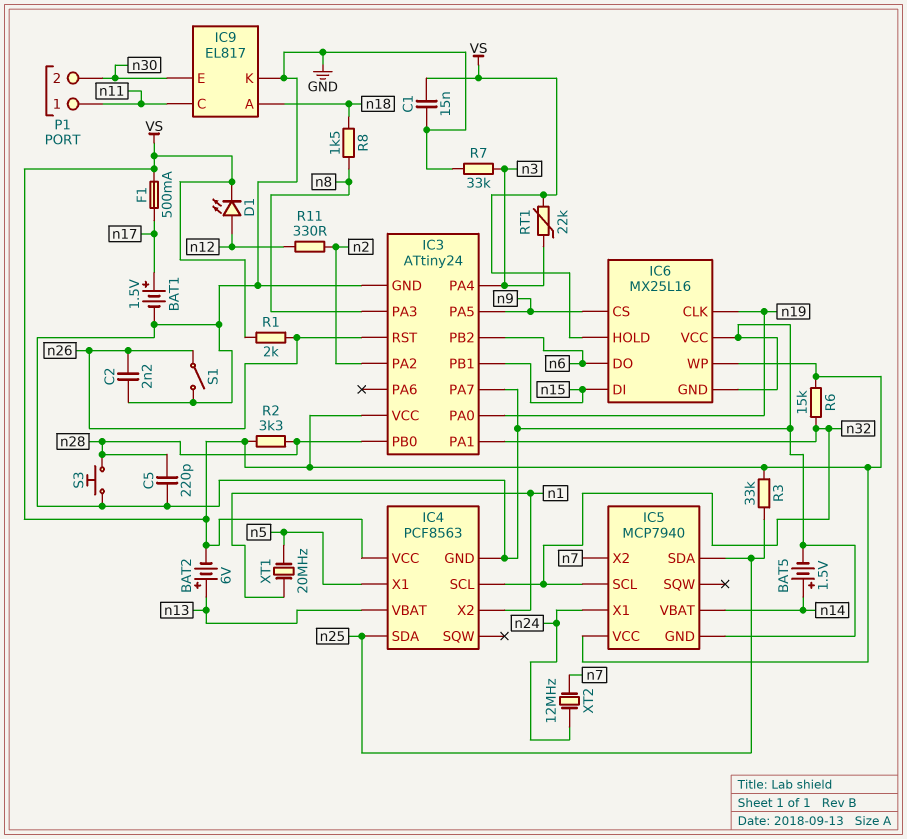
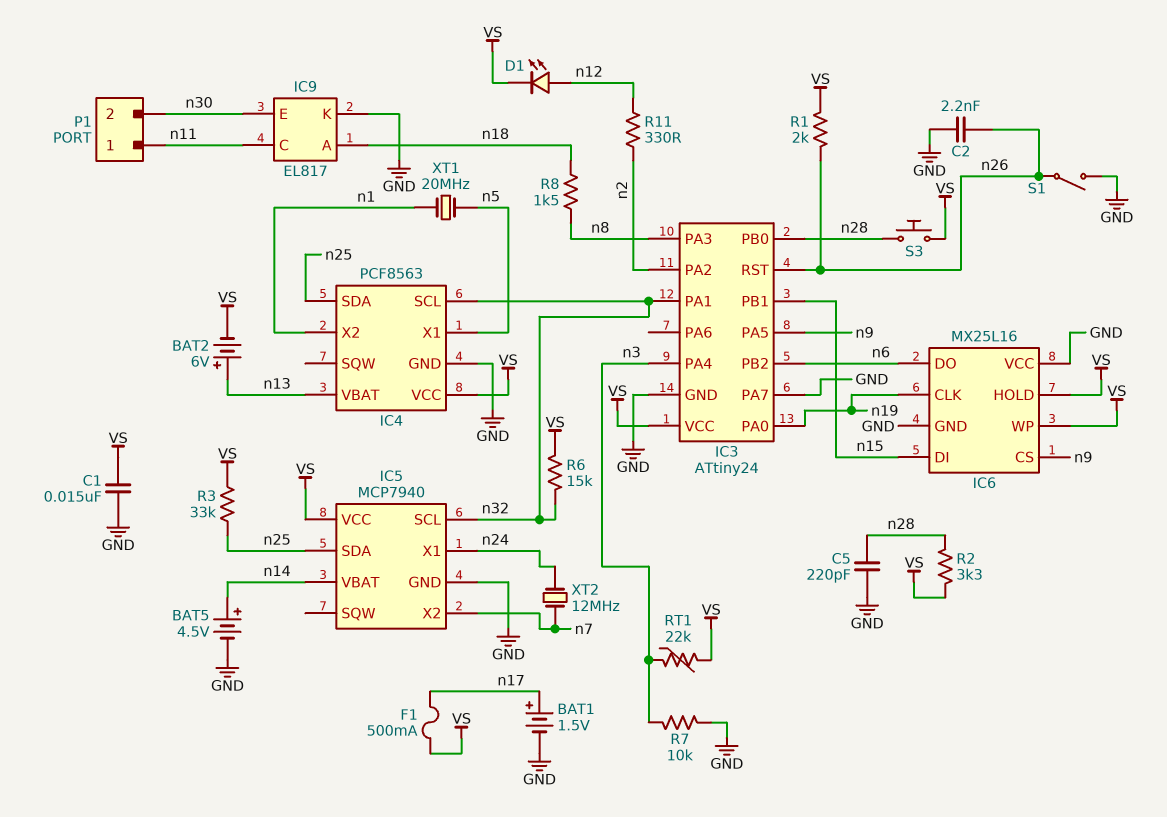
BAT5: 1.5V (plus n14, minus GND) -> 4.5V (plus n14, minus GND)
R7: 33k (GND, n3) -> 10k (GND, n3)
S3: button (GND, n28) -> button (VS, n28)

